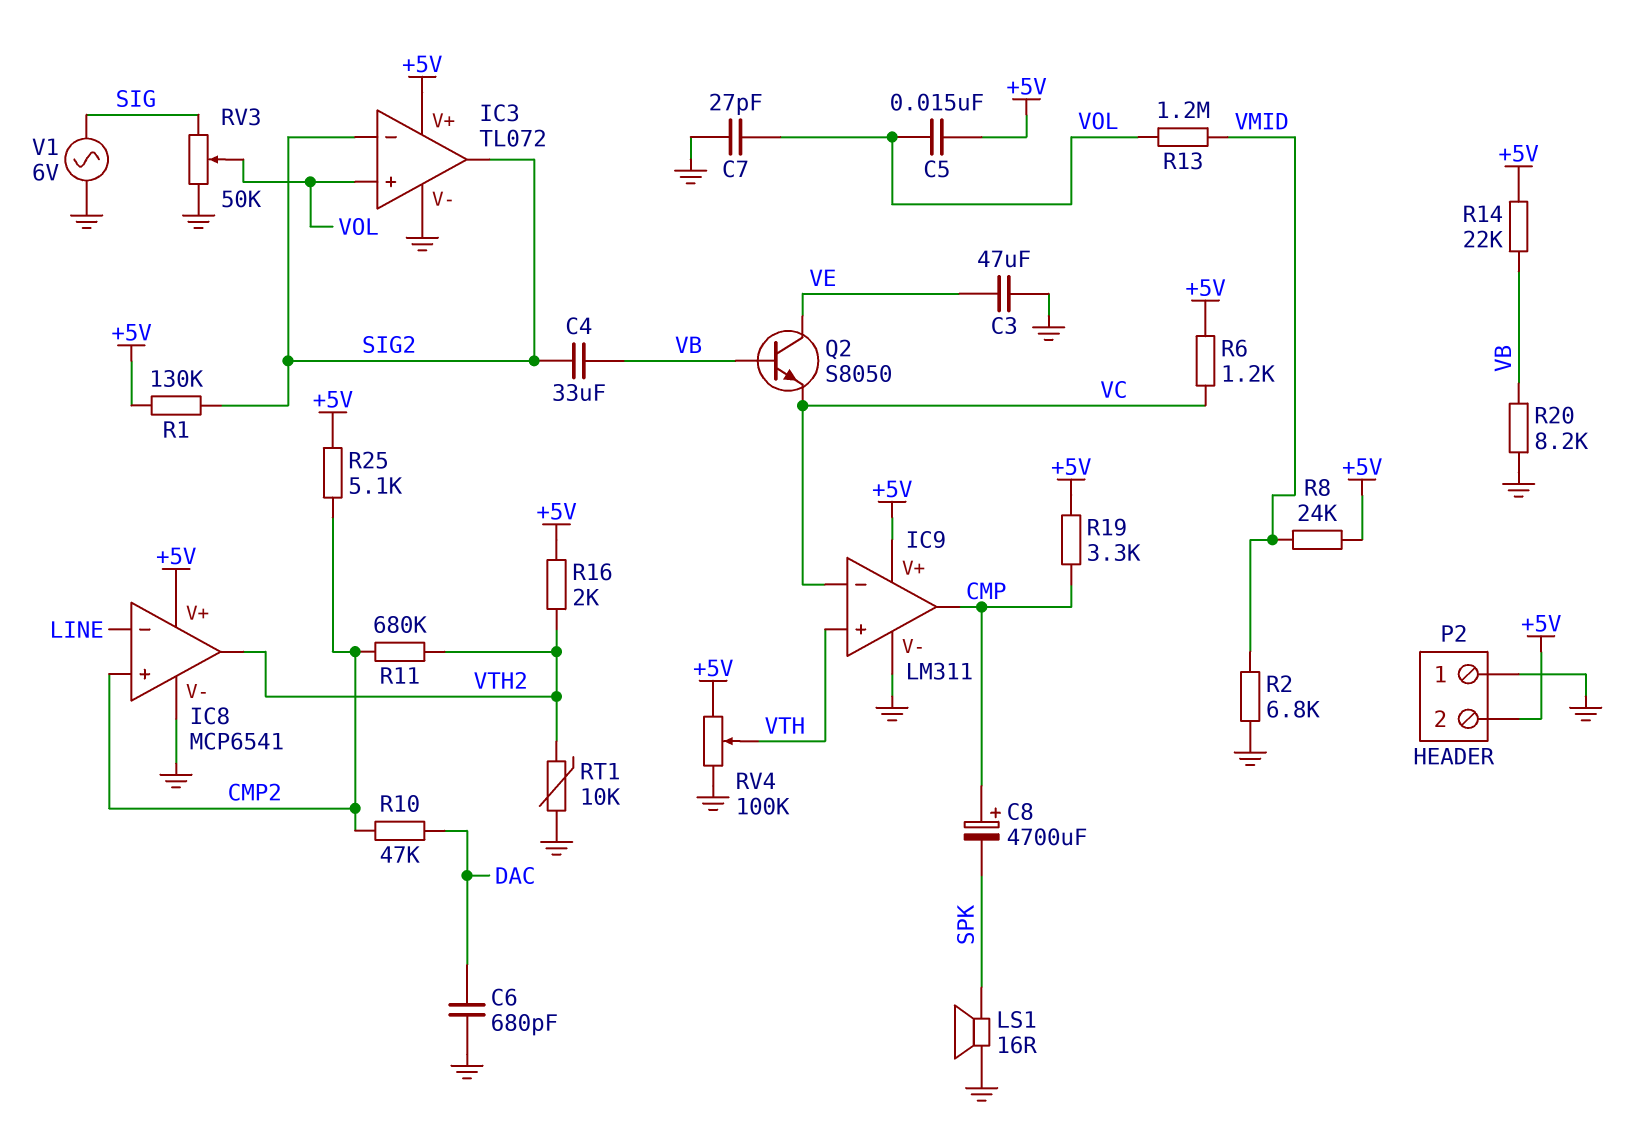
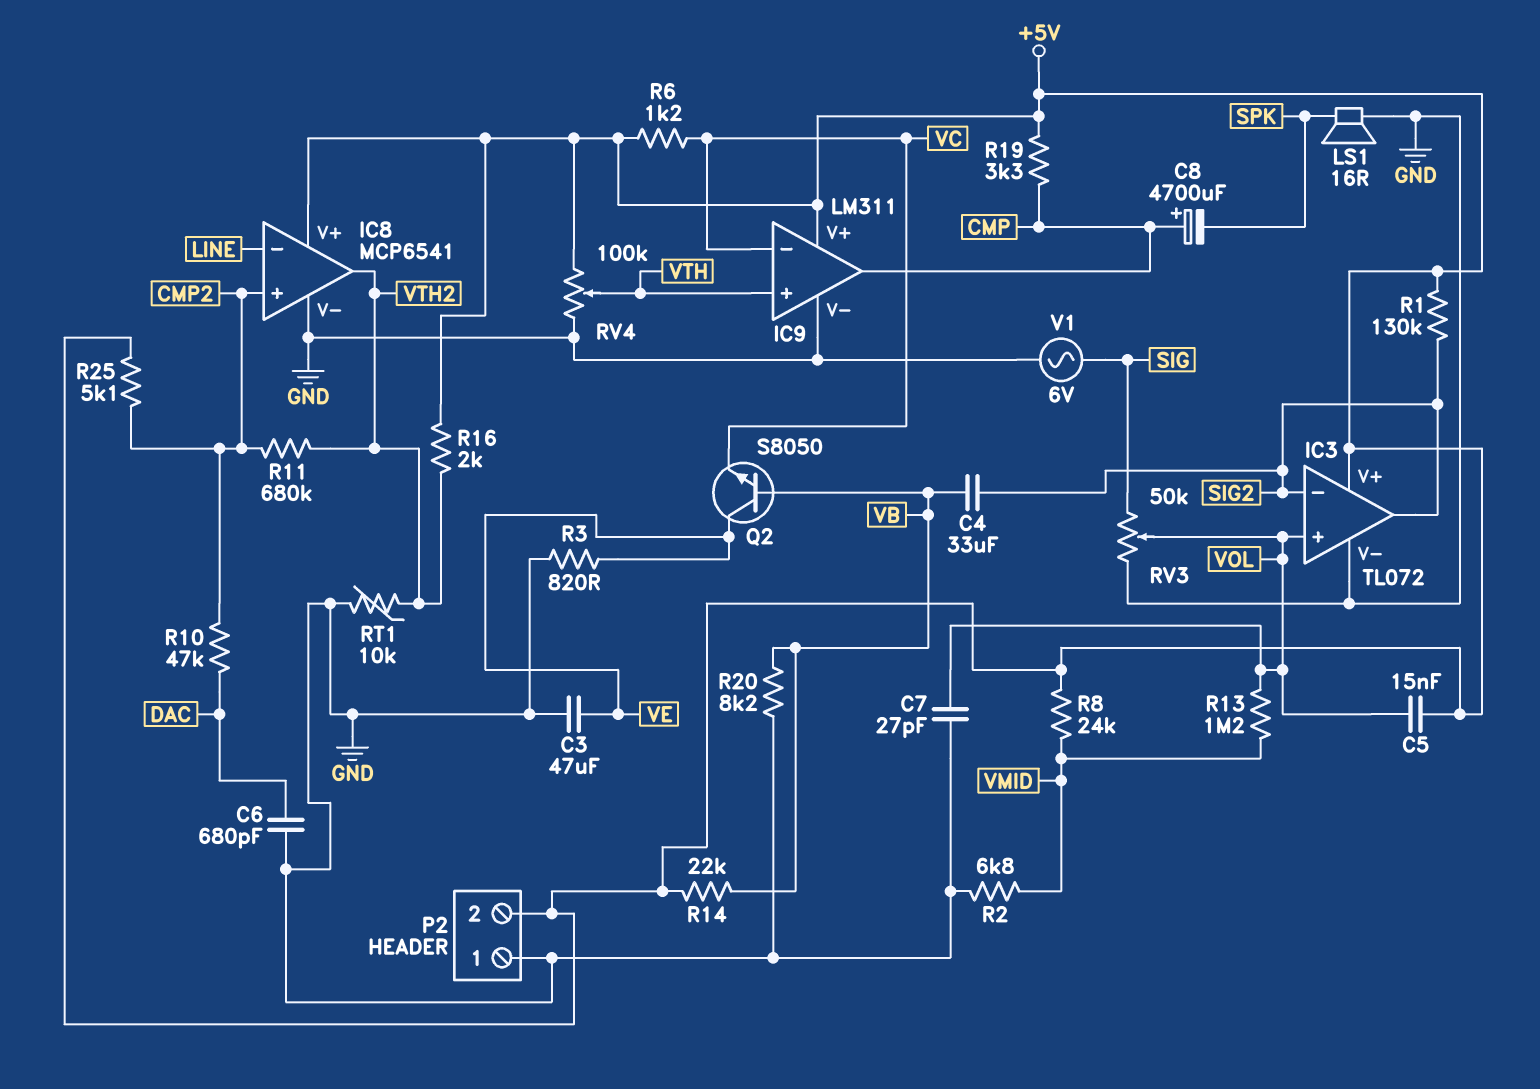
R3: none -> 820 (GND, VE)

